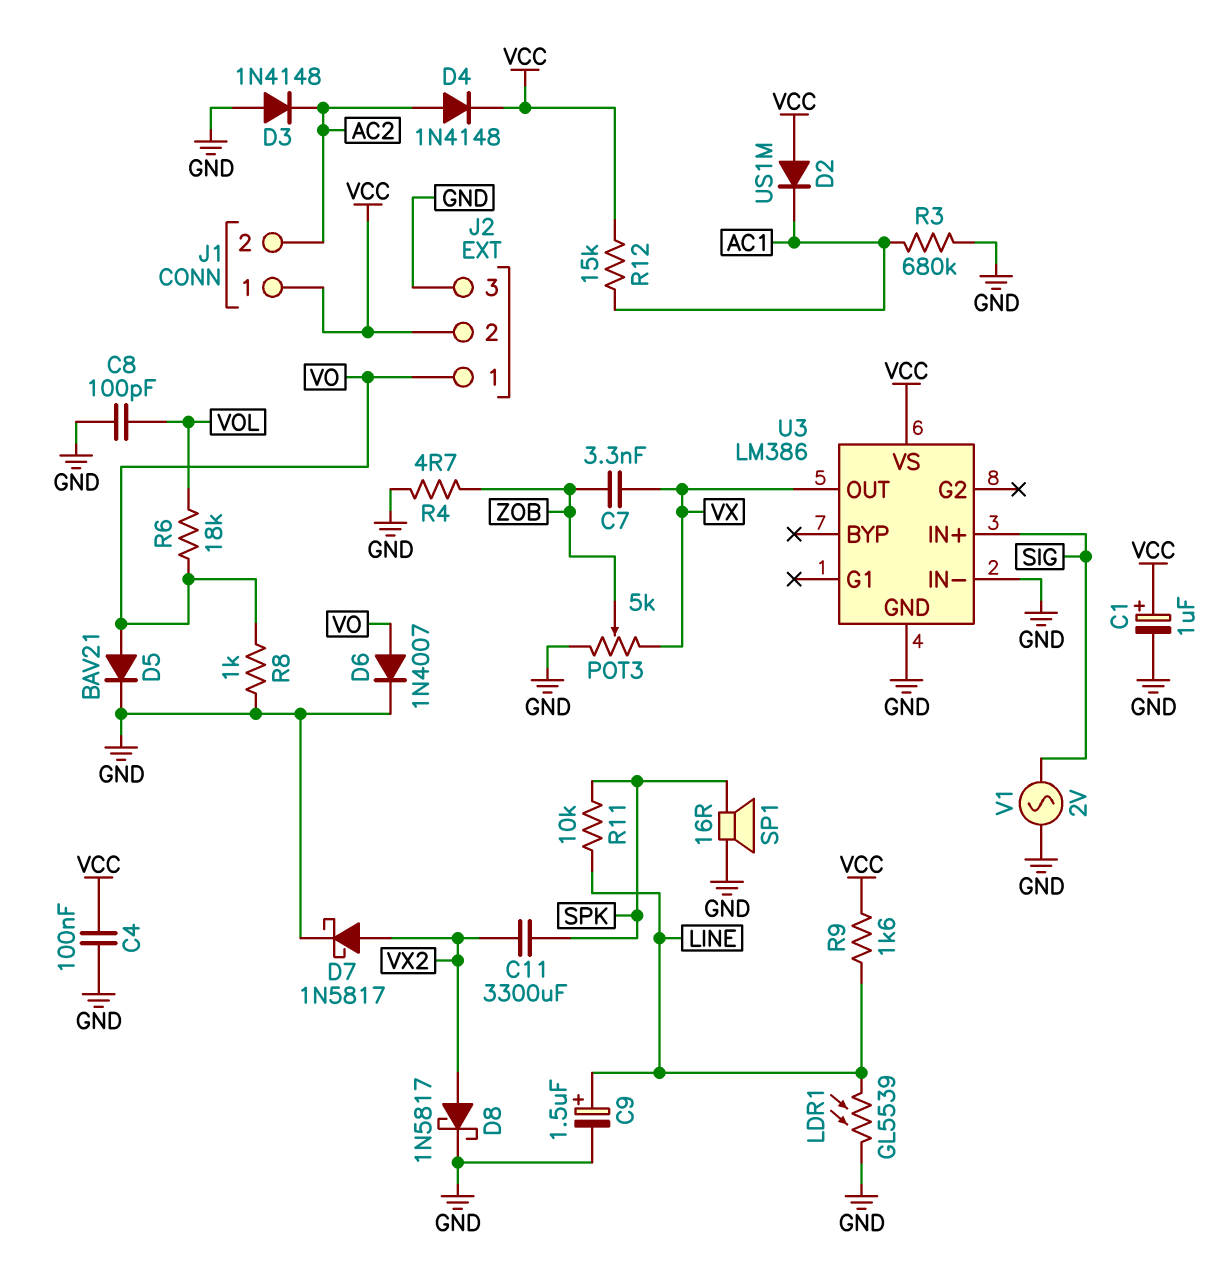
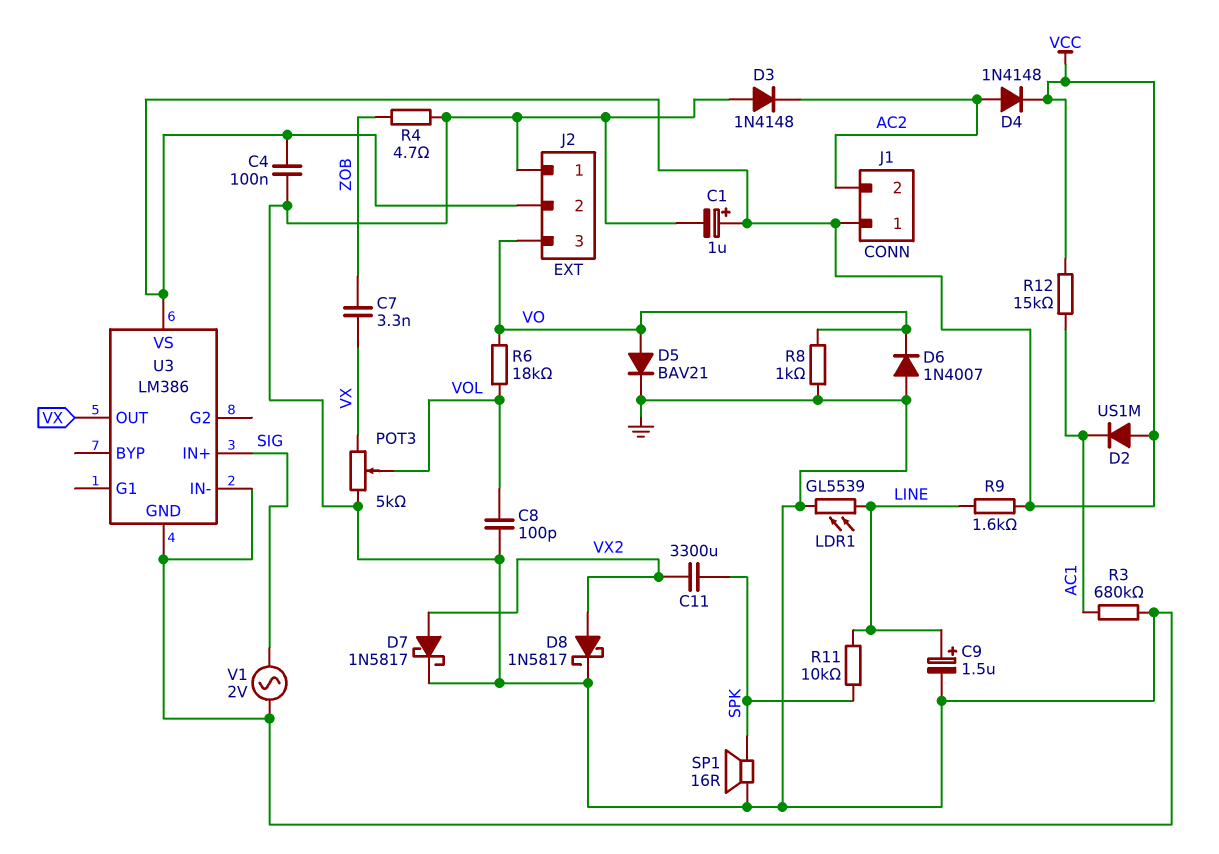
D6: diode 1N4007 (A VO, K GND) -> diode 1N4007 (A GND, K VO)
J2 pin 1: VO -> GND
J2 pin 3: GND -> VO
POT3: 5k (GND, VX, wiper ZOB) -> 5k (GND, VX, wiper VOL)

